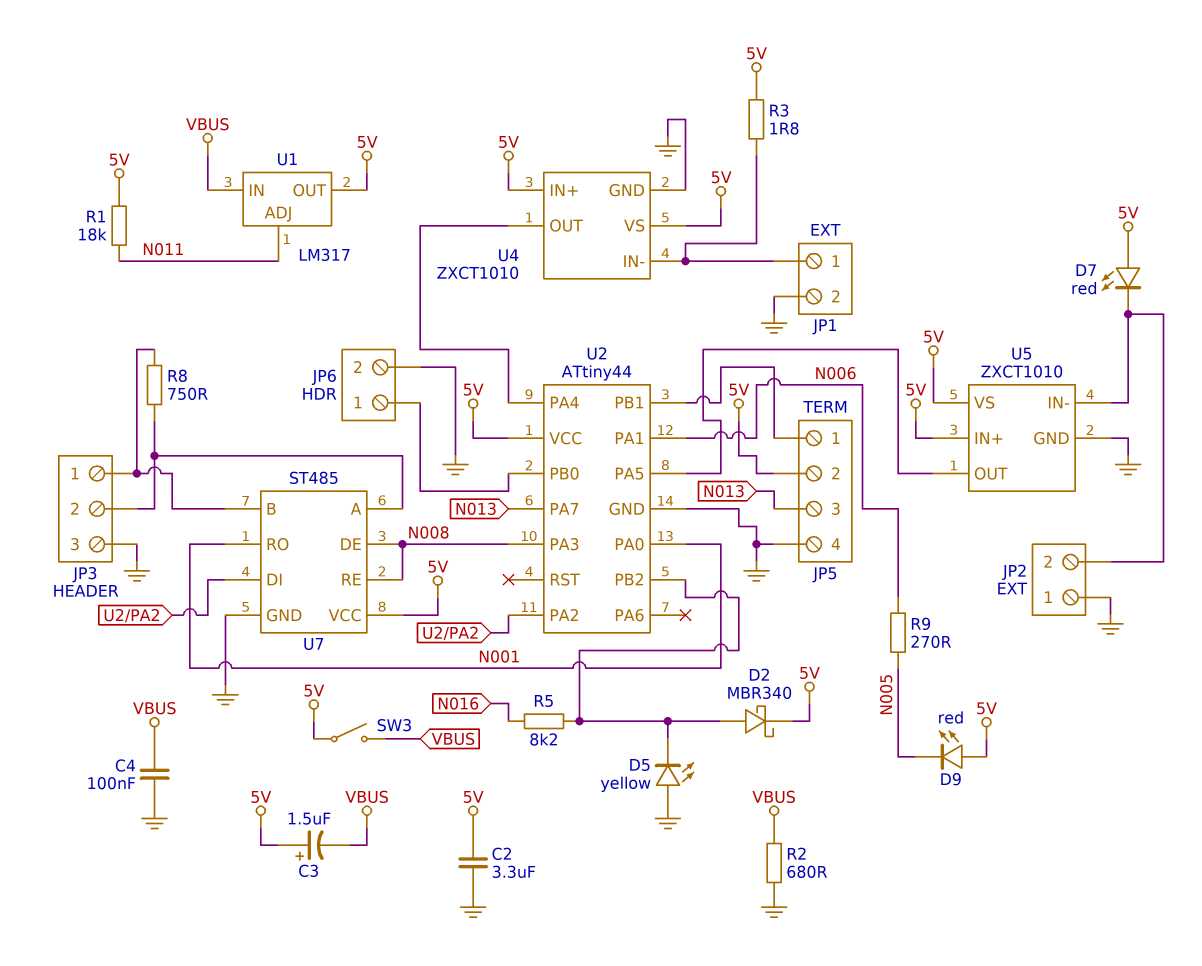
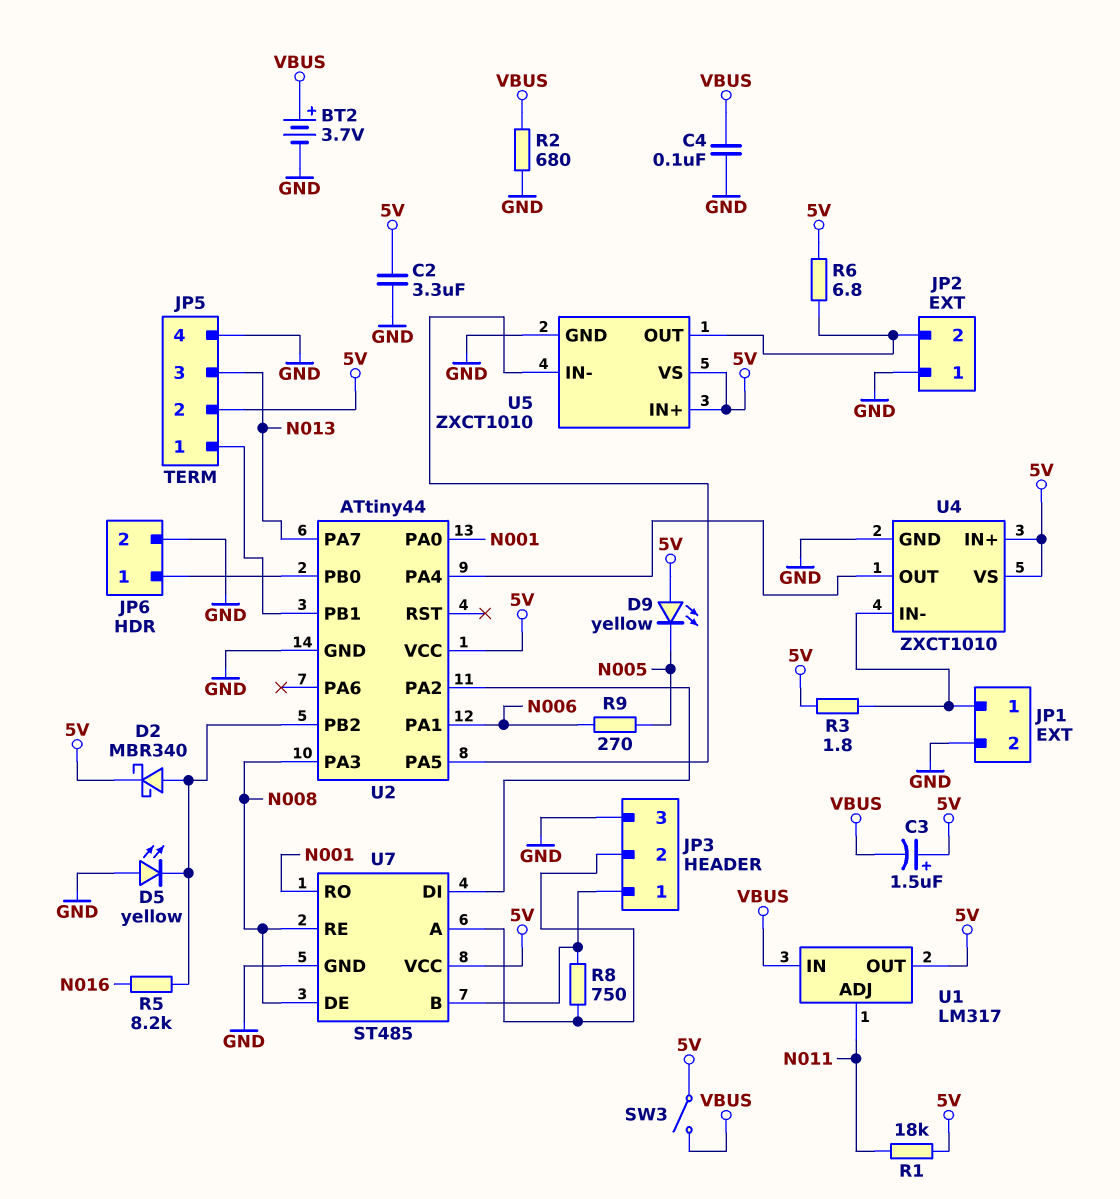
BT2: none -> 3.7V (plus VBUS, minus GND)
D7: LED red (A 5V, K JP2/2) -> none
D9: LED red (A 5V, K N005) -> LED yellow (A 5V, K N005)
R6: none -> 6.8 (5V, JP2/2)
U5 pin IN-: JP2/2 -> U2/PA5
U5 pin OUT: U2/PA5 -> JP2/2

